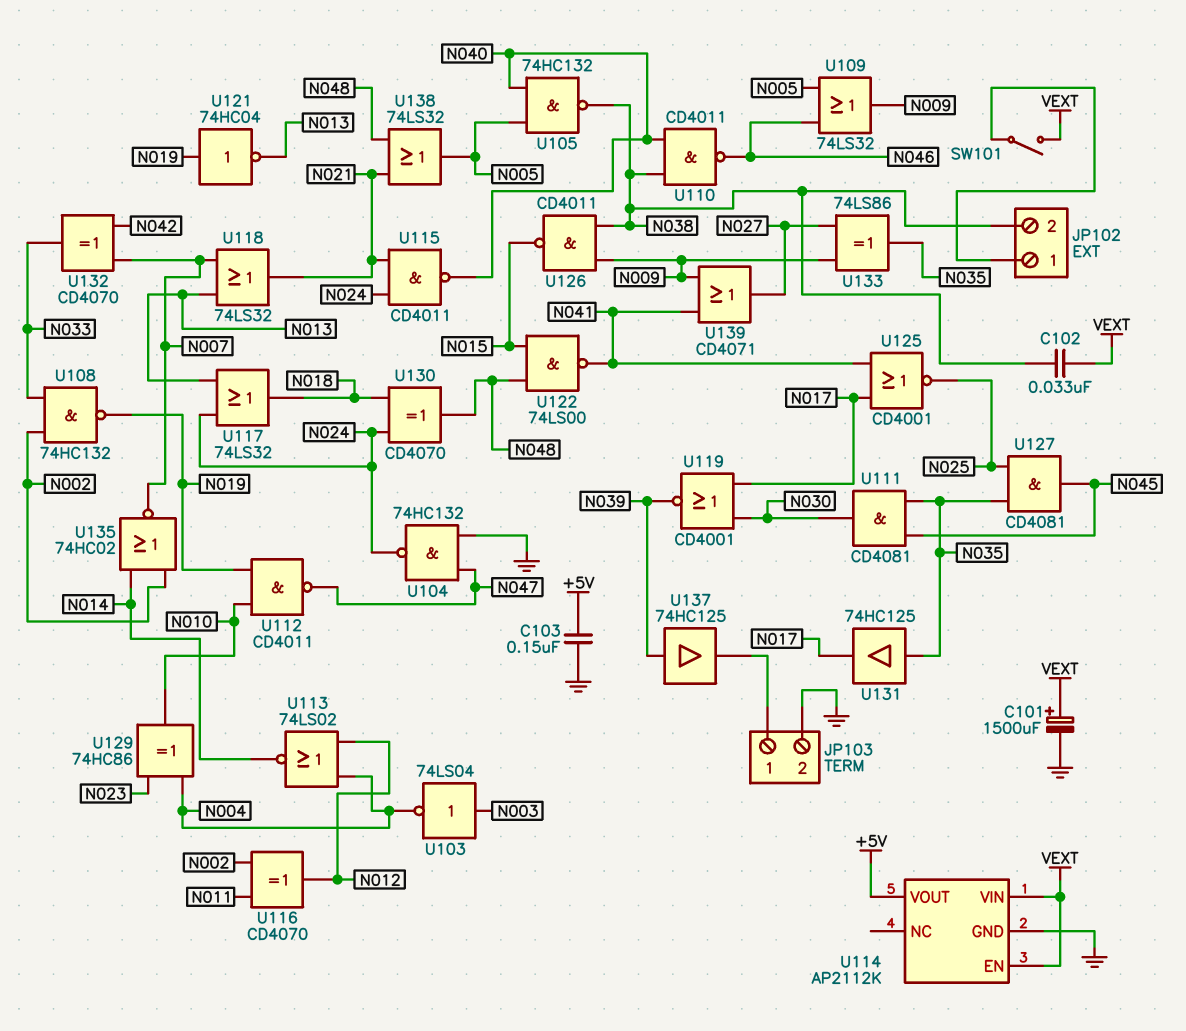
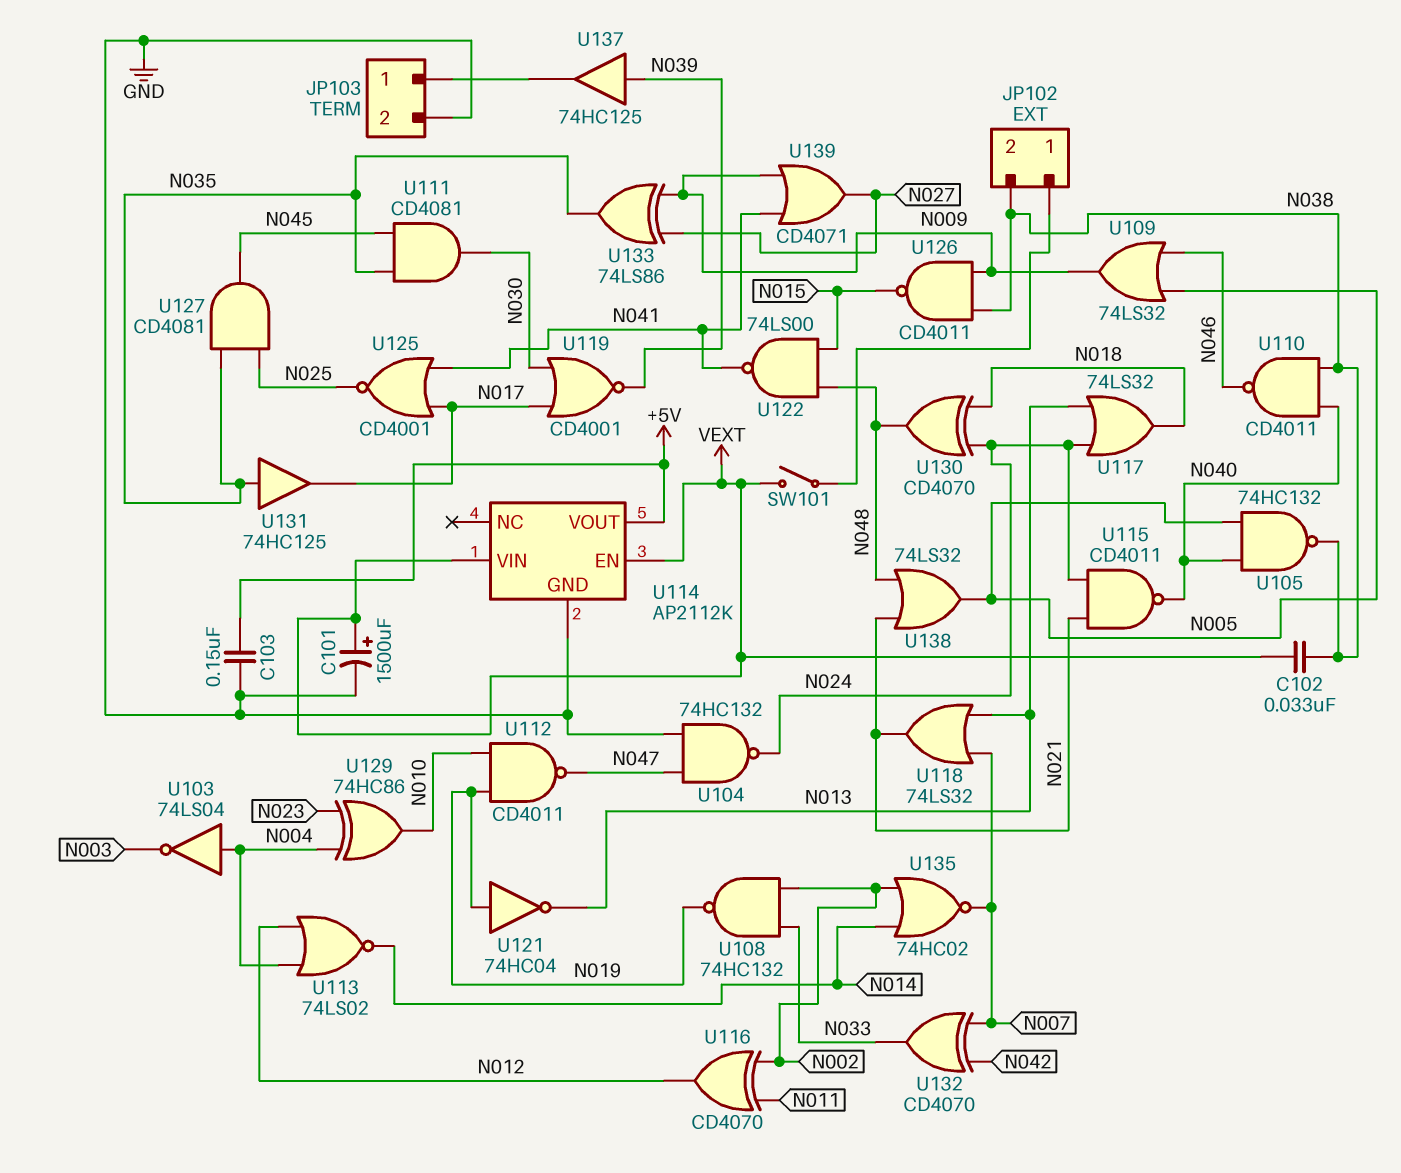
U103: NOT 74LS04 (in N003, out N004) -> NOT 74LS04 (in N004, out N003)

